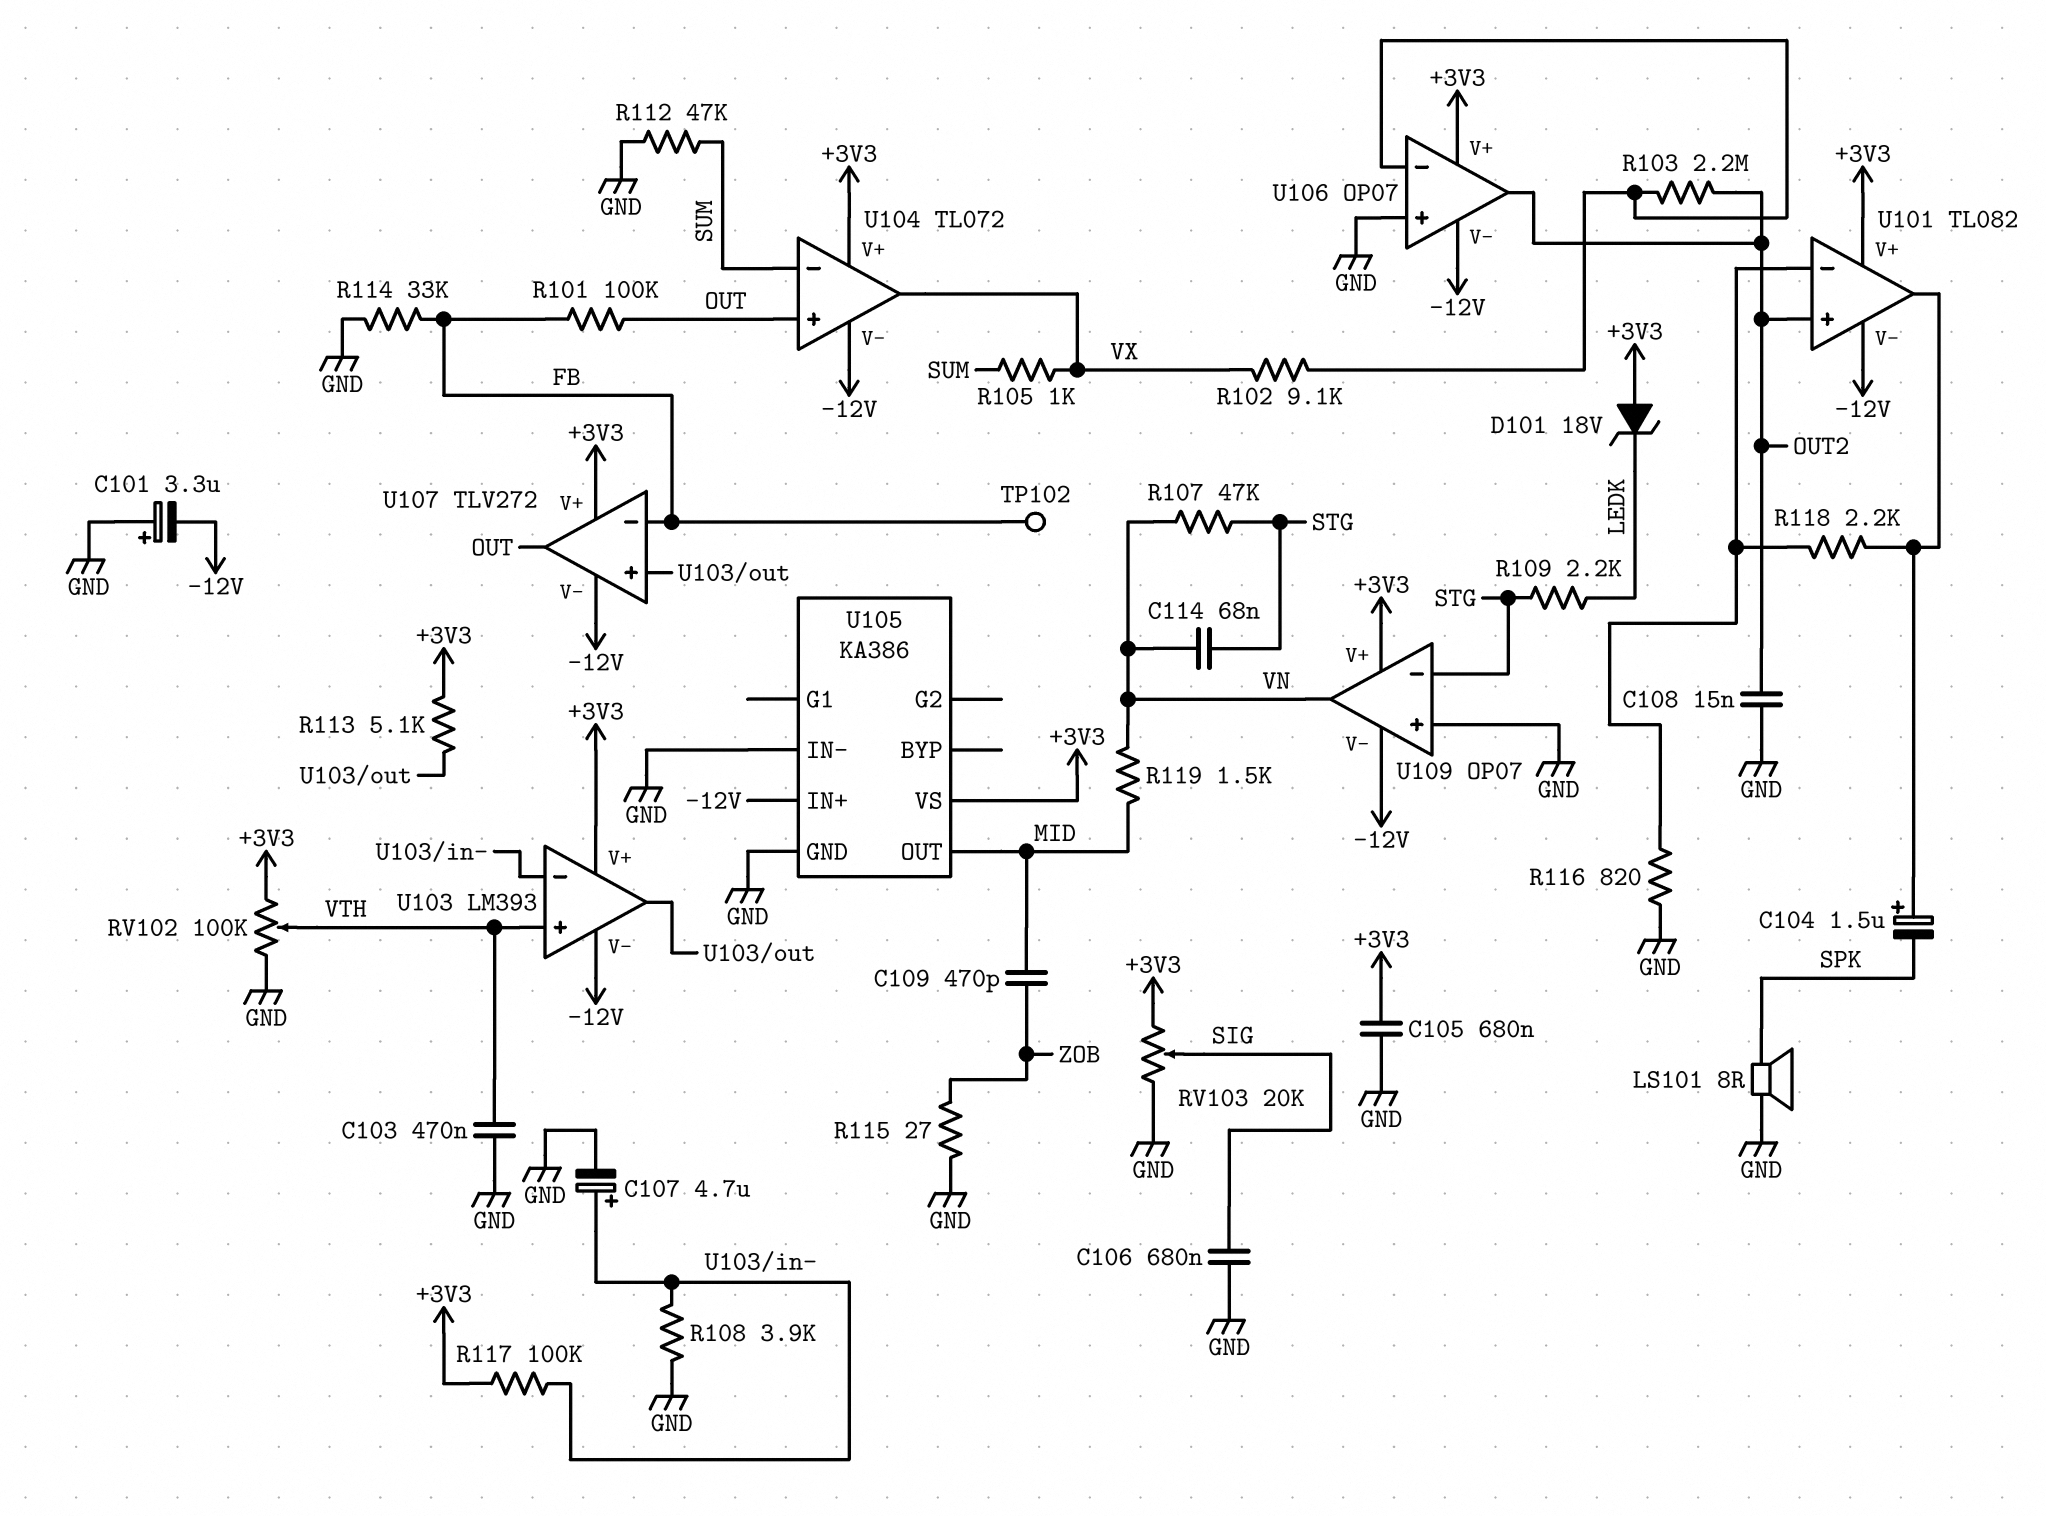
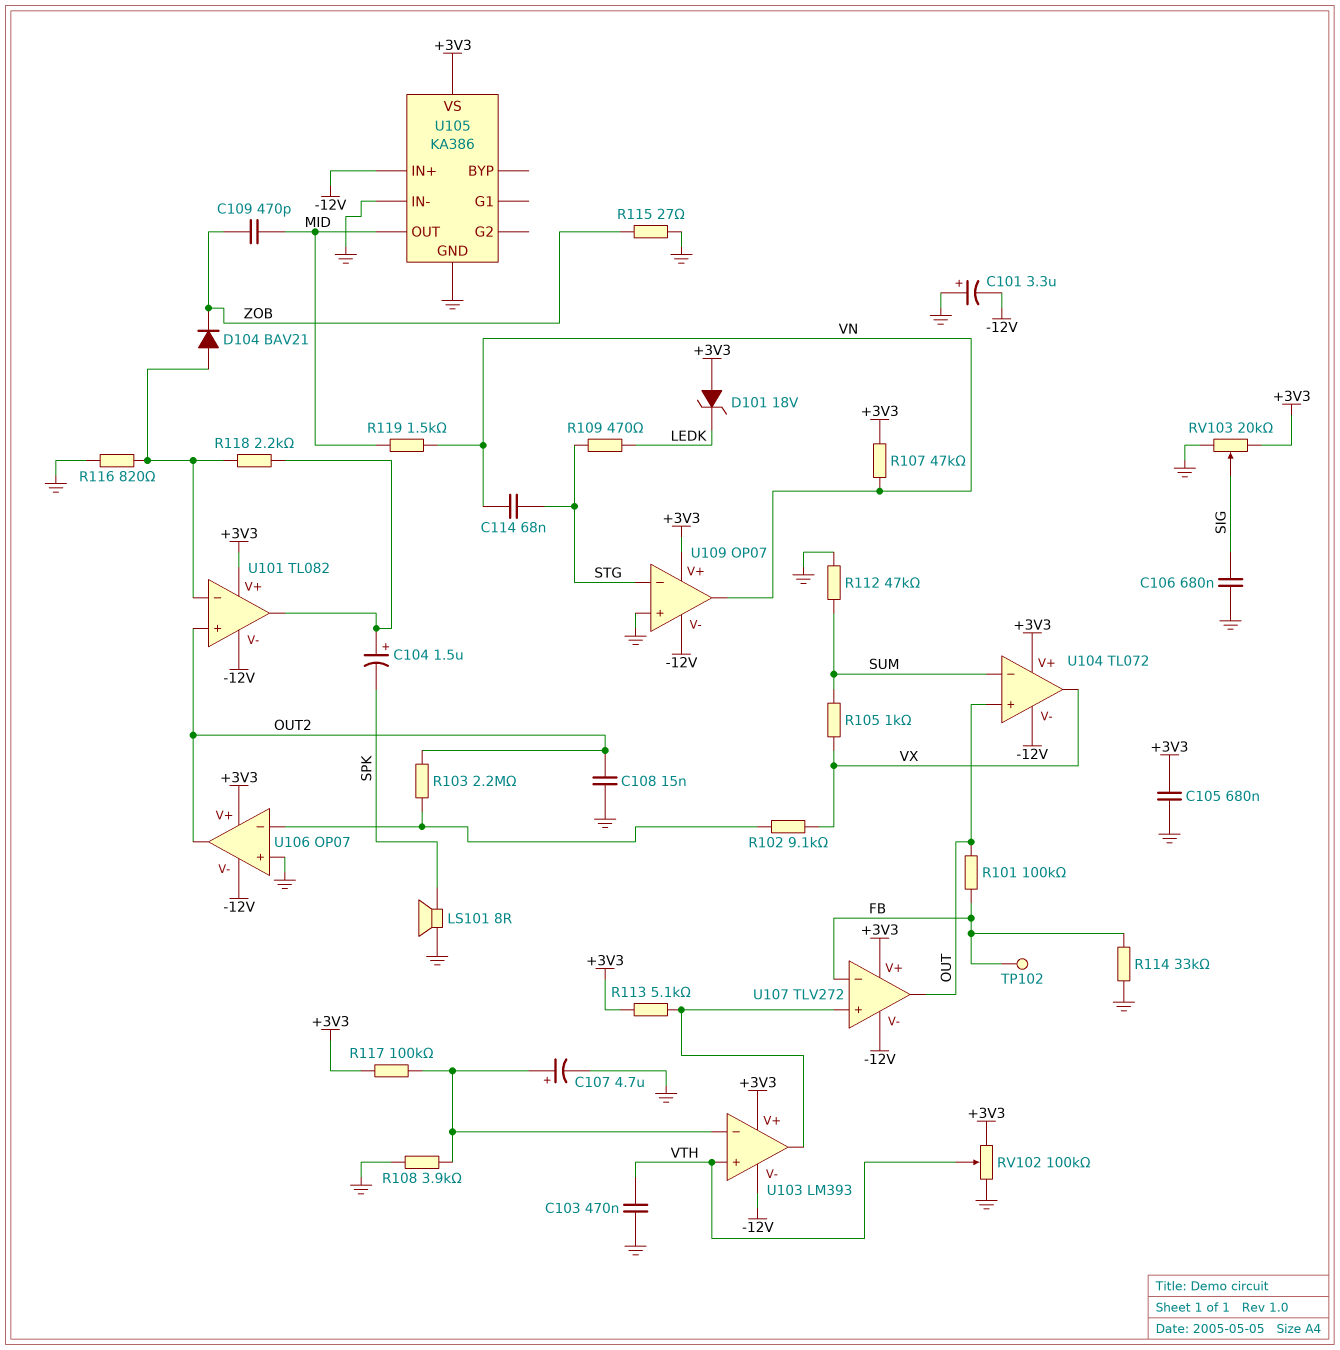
D104: none -> diode BAV21 (A U101/in-, K ZOB)
R107: 47k (STG, VN) -> 47k (+3V3, VN)
R109: 2.2k (LEDK, STG) -> 470 (LEDK, STG)

